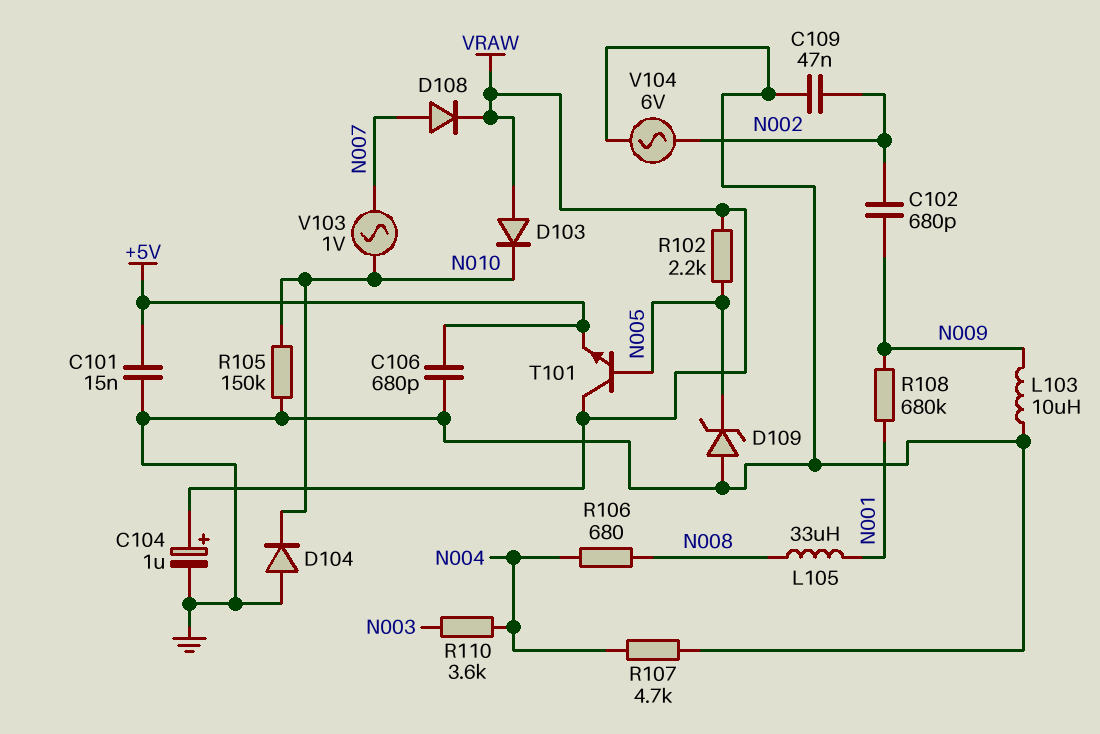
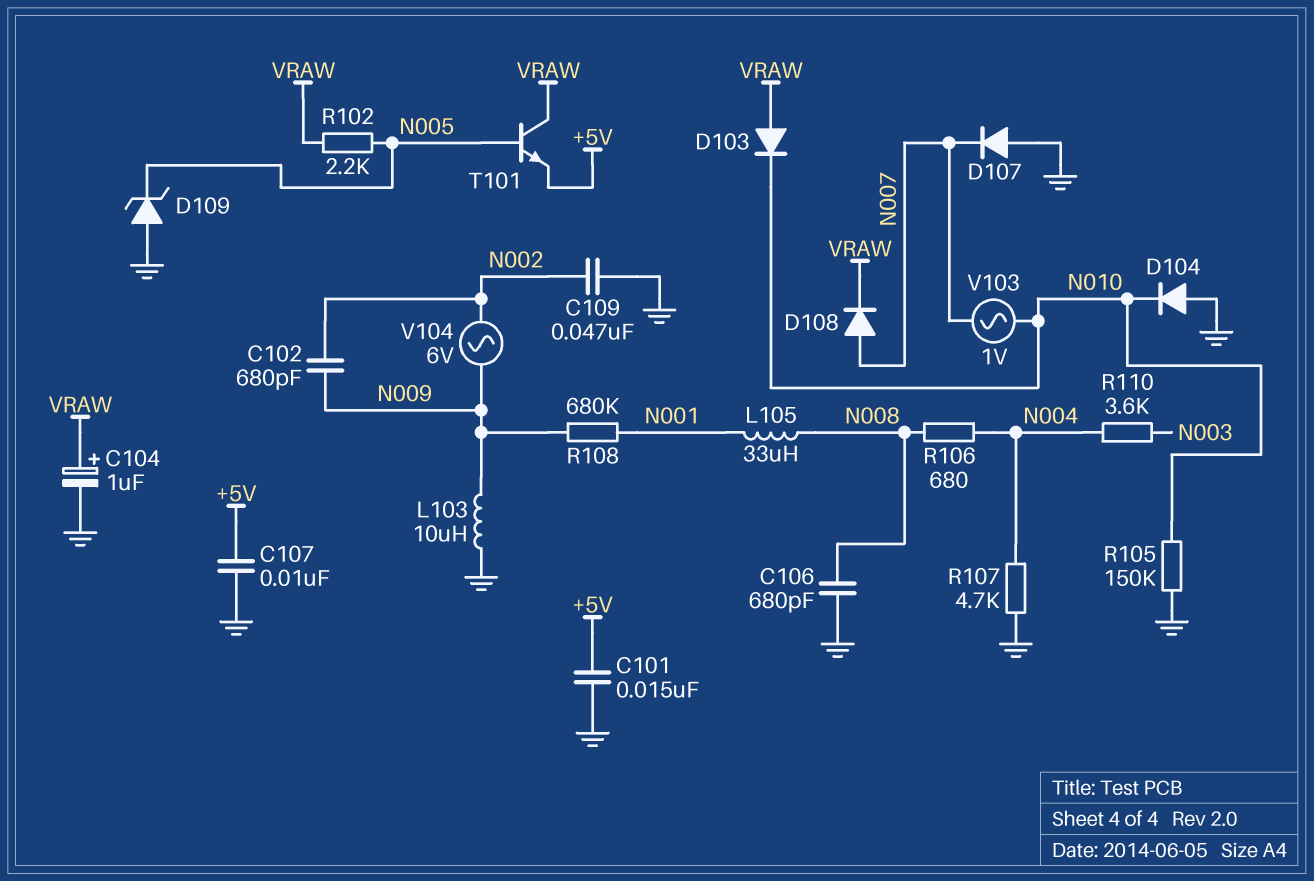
C106: 680pF (+5V, GND) -> 680pF (GND, N008)
C107: none -> 10nF (+5V, GND)
D107: none -> diode (A GND, K N007)
V104: AC 6V (GND, N002) -> AC 6V (N002, N009)

